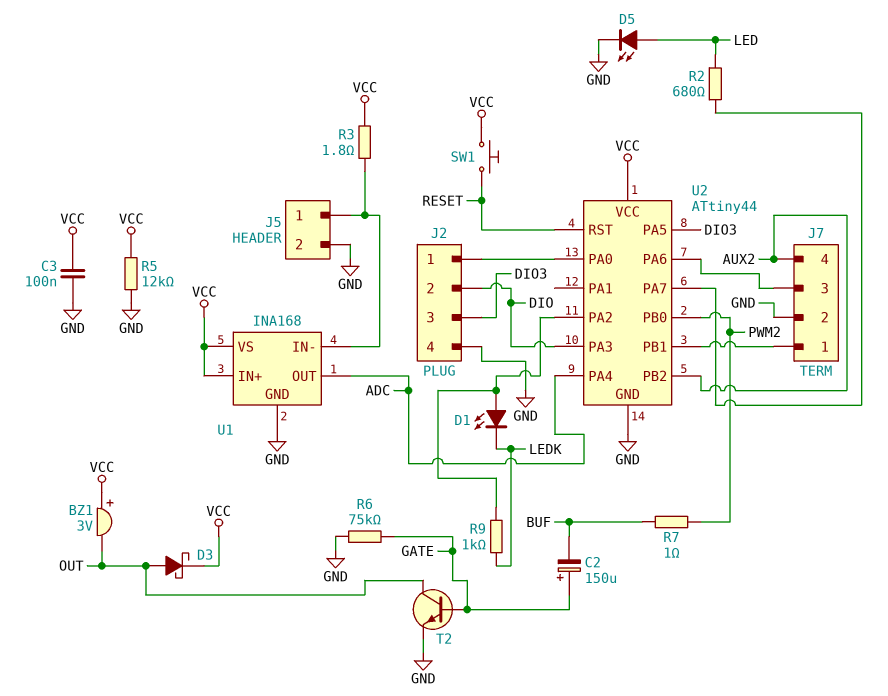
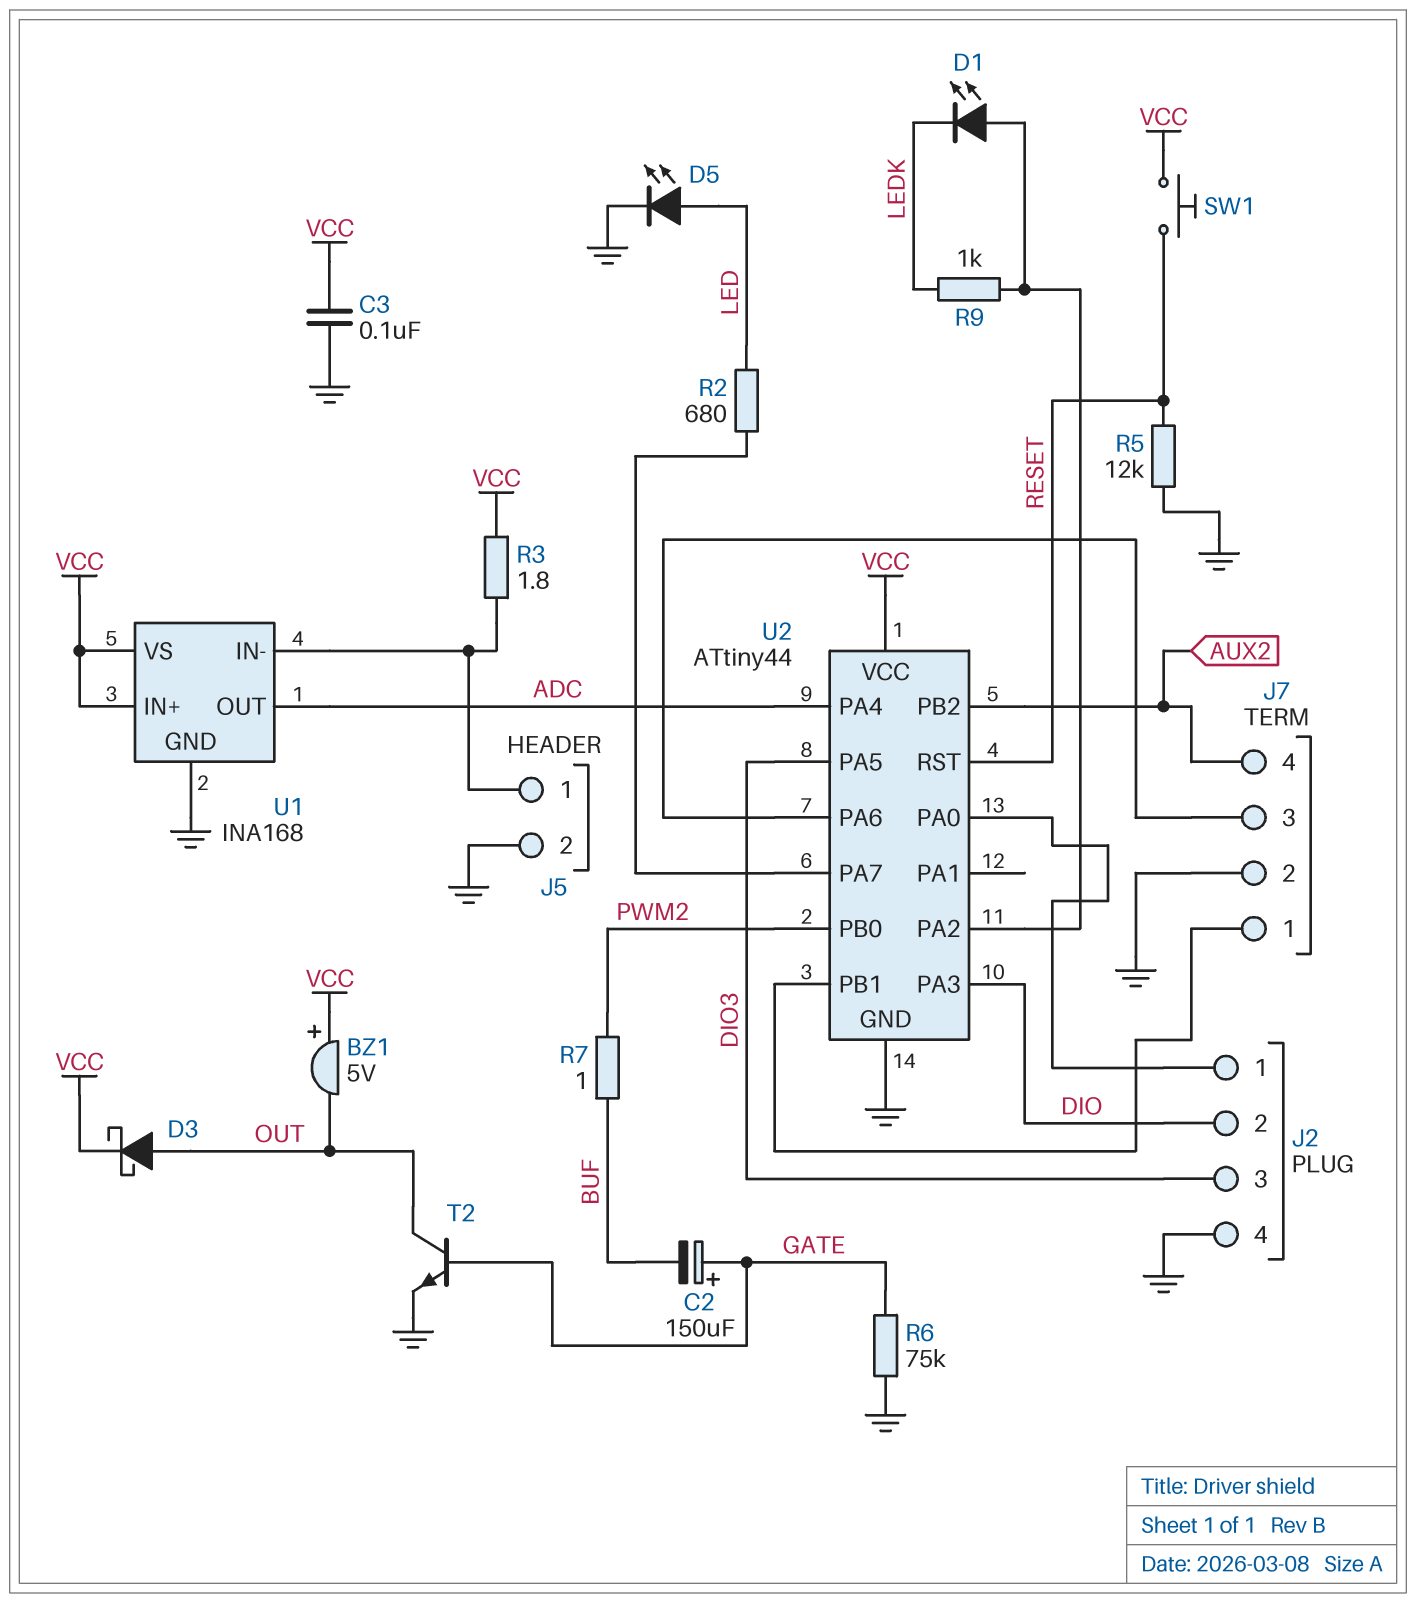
BZ1: buzzer 3V (plus VCC, minus OUT) -> buzzer 5V (plus VCC, minus OUT)
R5: 12k (GND, VCC) -> 12k (GND, RESET)

